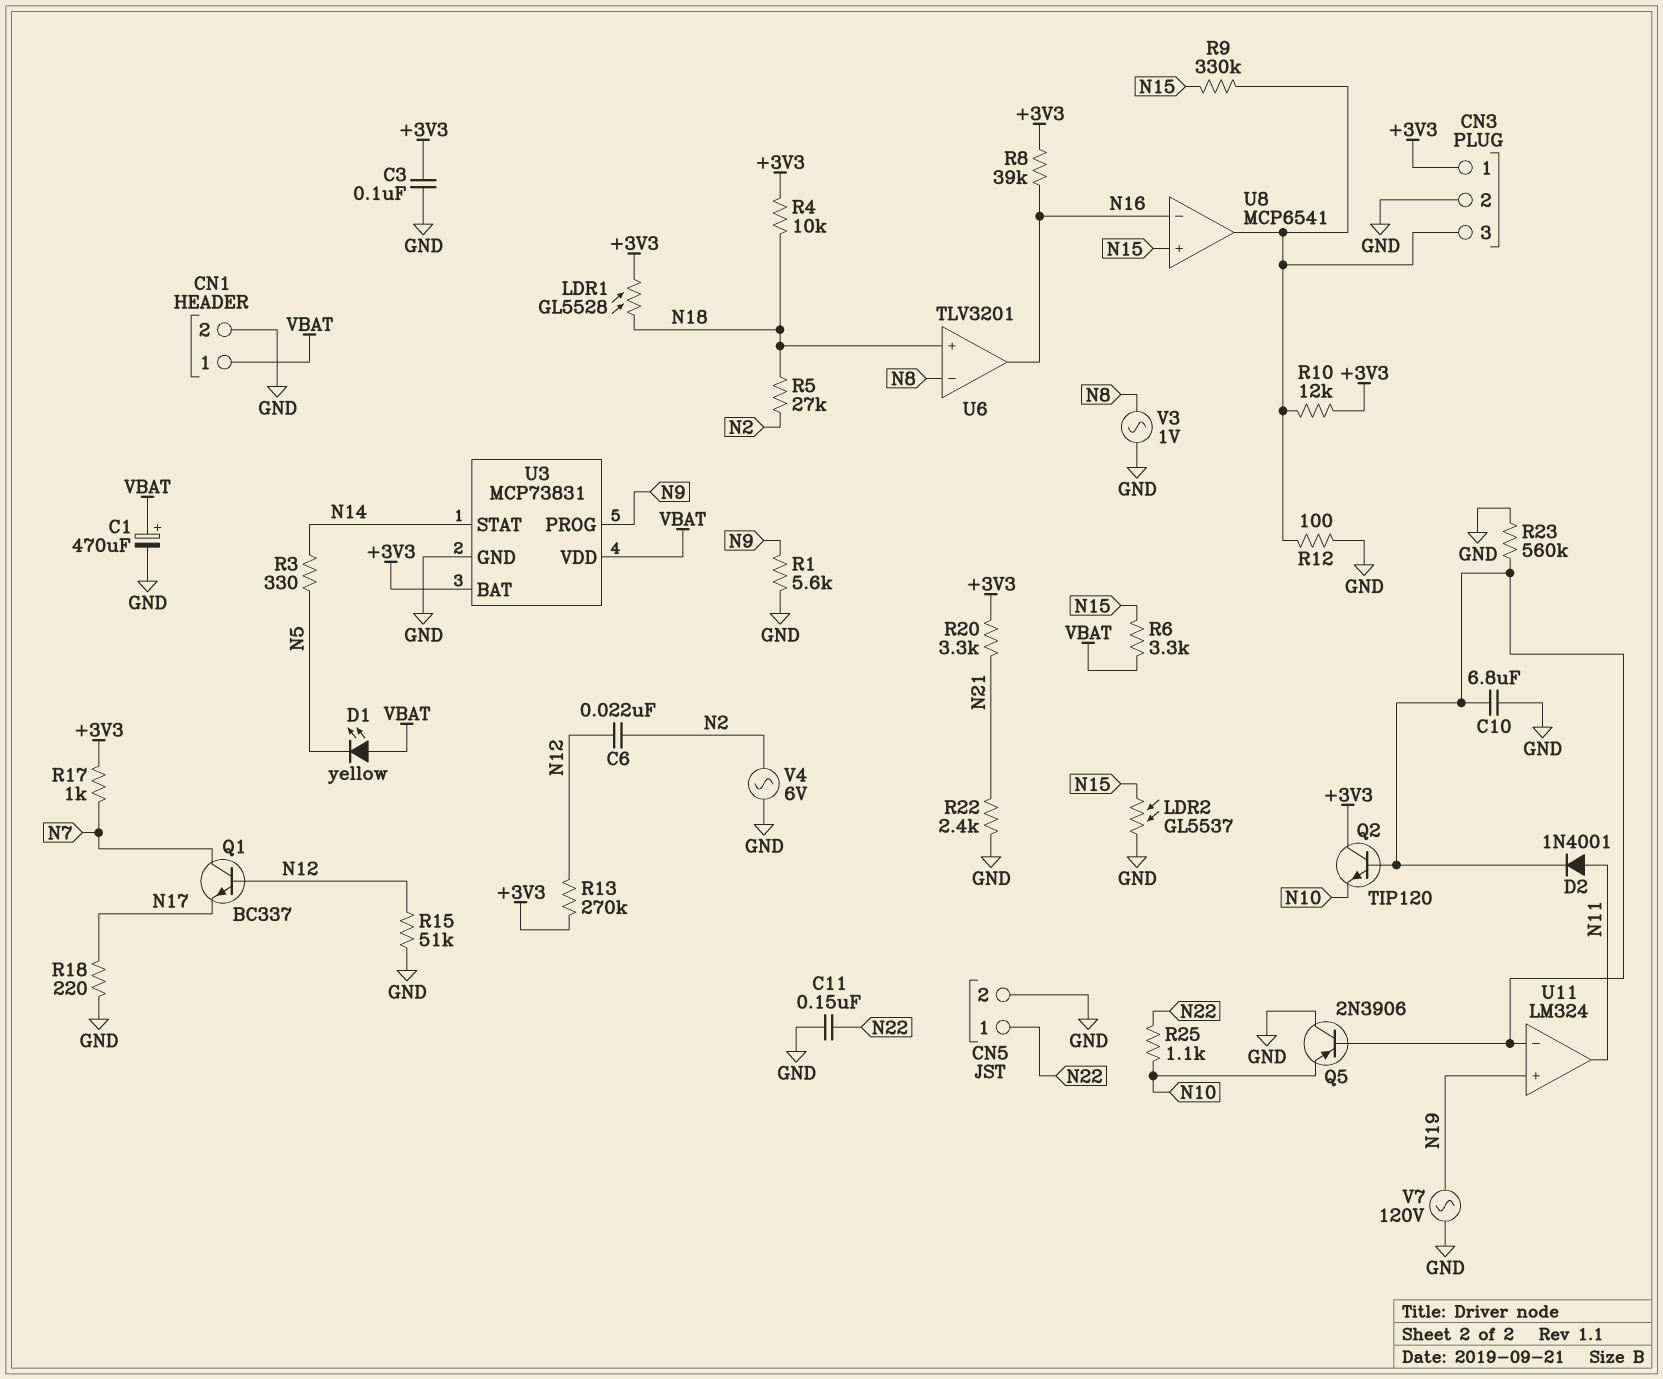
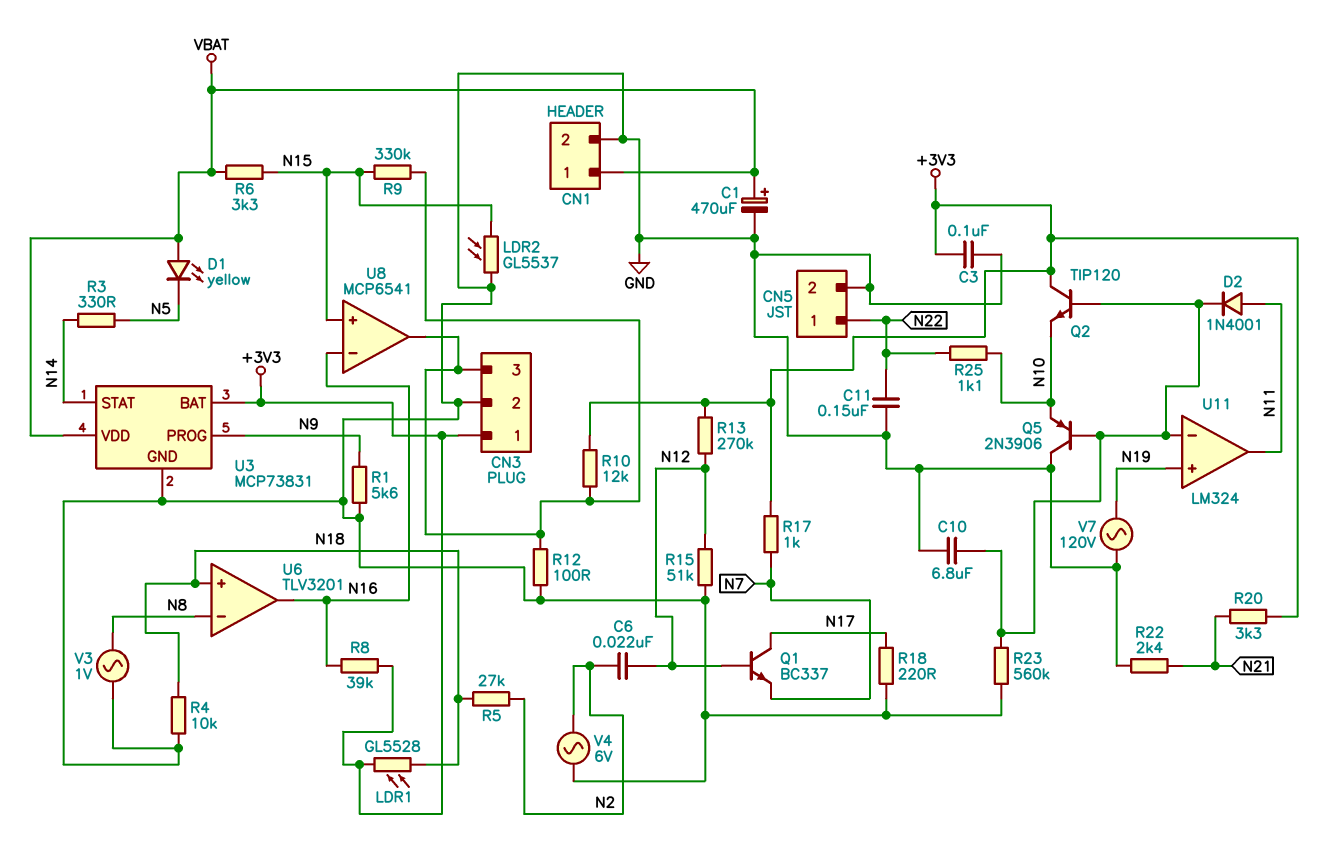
Q1: NPN BC337 (B N12, C N7, E N17) -> NPN BC337 (B N12, C N17, E N7)
R4: 10k (+3V3, N18) -> 10k (GND, N18)

